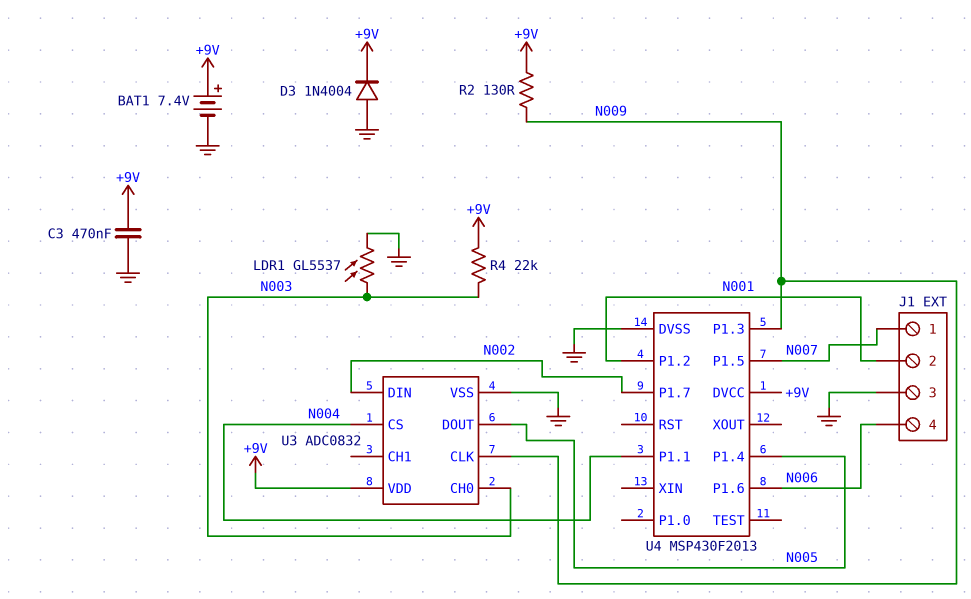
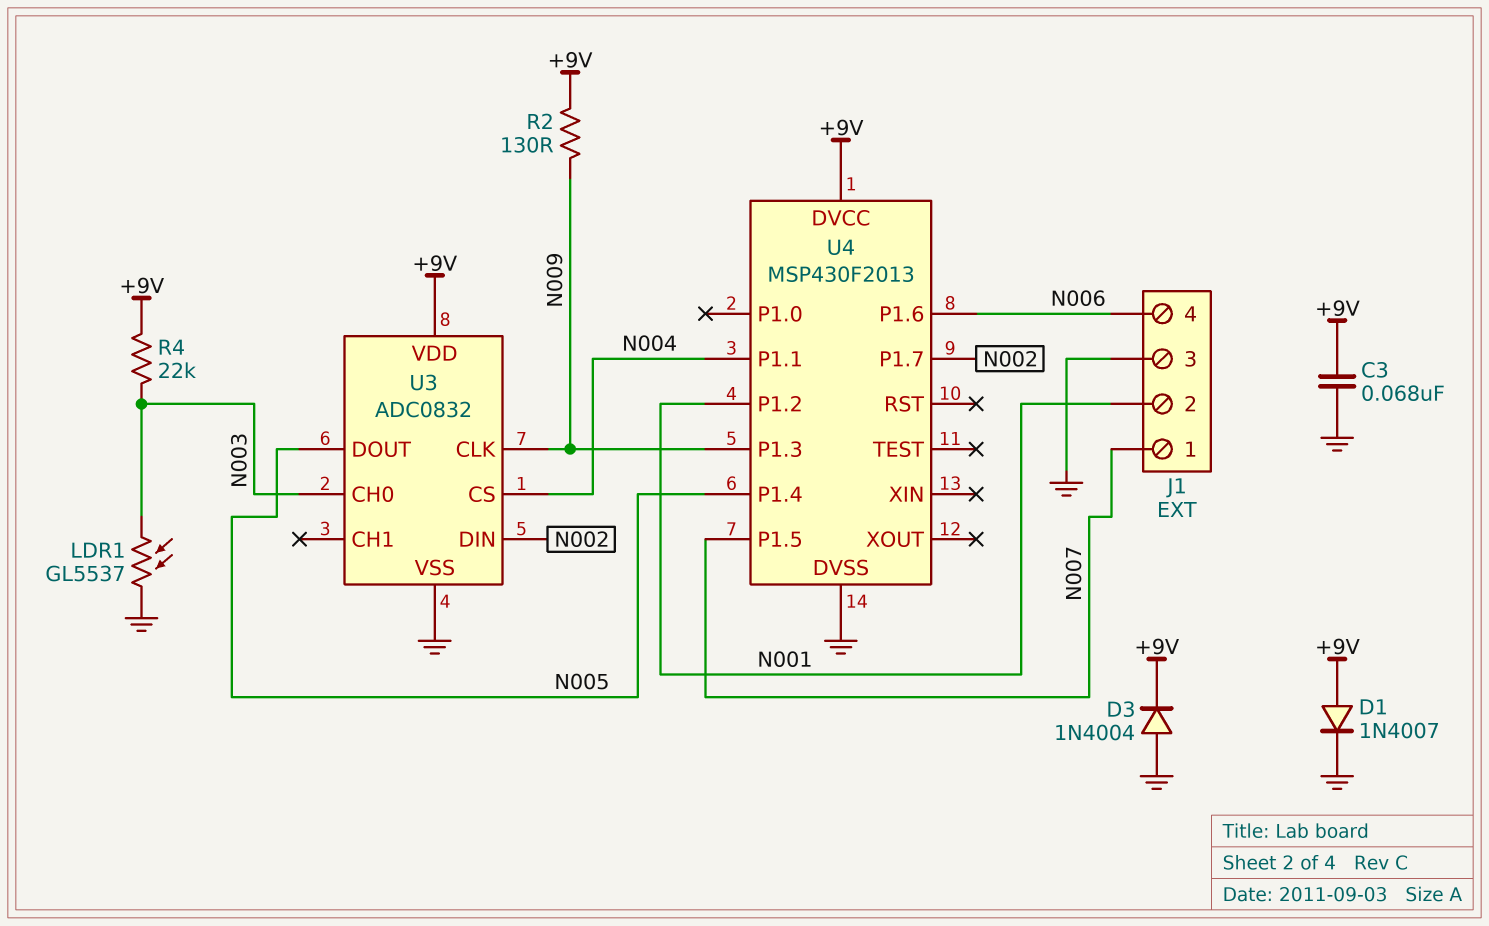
BAT1: 7.4V (plus +9V, minus GND) -> none
C3: 470nF (+9V, GND) -> 68nF (+9V, GND)
D1: none -> diode 1N4007 (A +9V, K GND)

